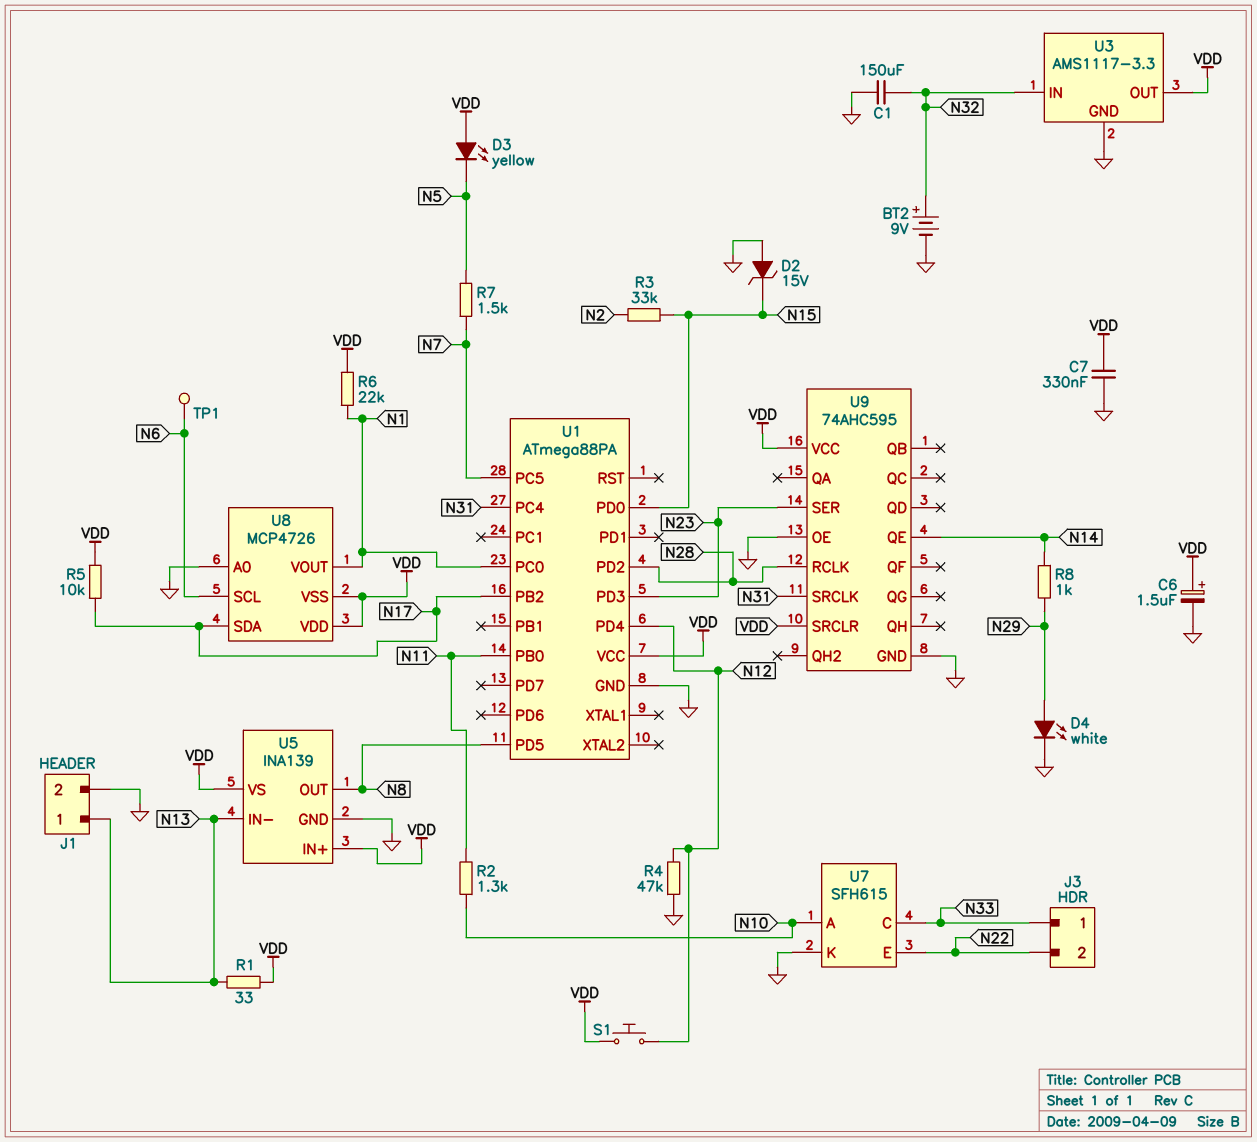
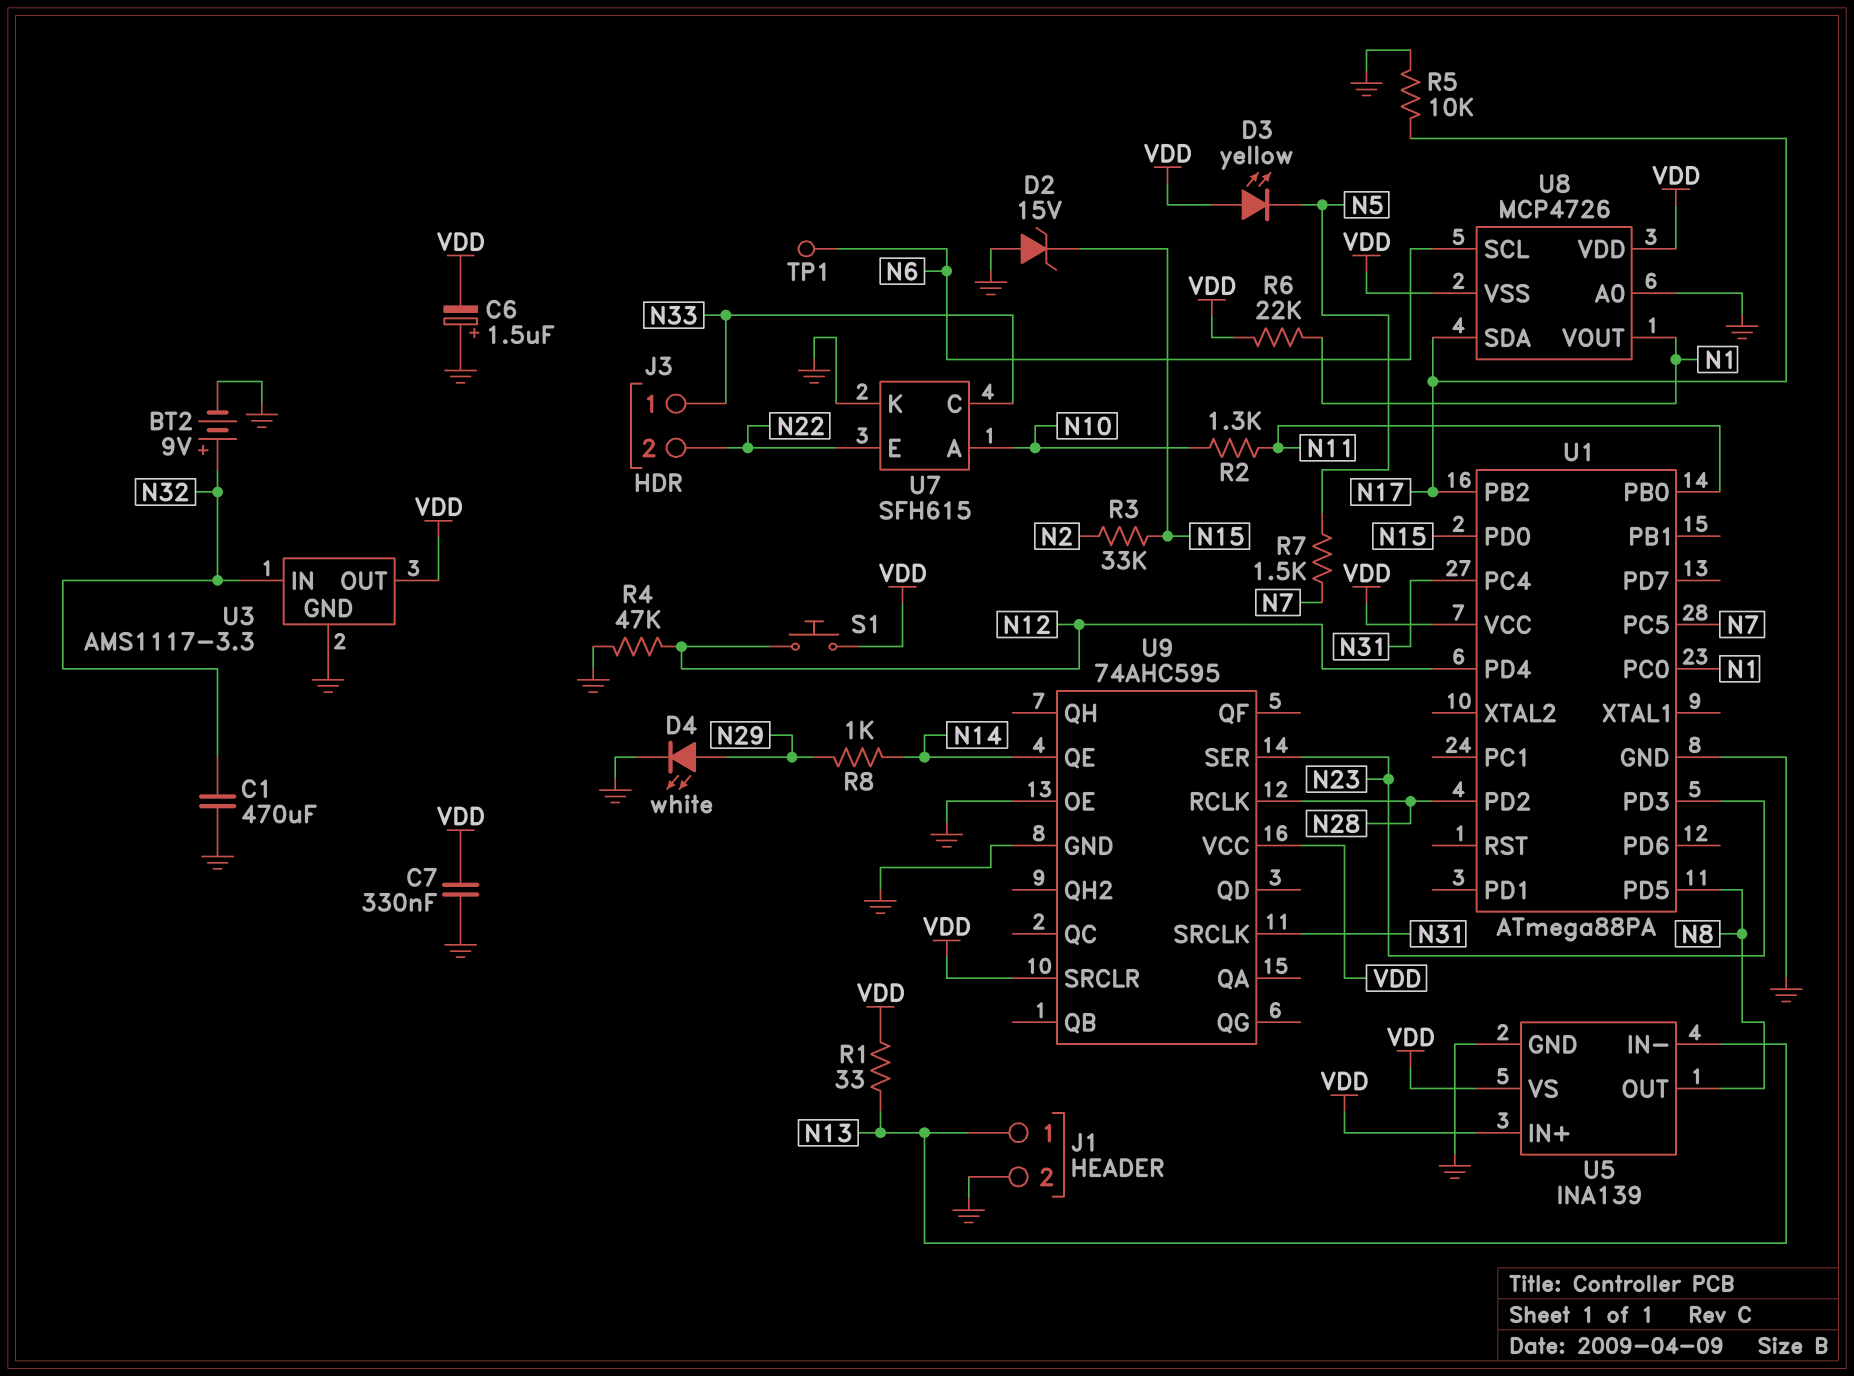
C1: 150uF (GND, N32) -> 470uF (GND, N32)
C6: 1.5uF (plus VDD, minus GND) -> 1.5uF (plus GND, minus VDD)
R5: 10k (N17, VDD) -> 10k (GND, N17)

